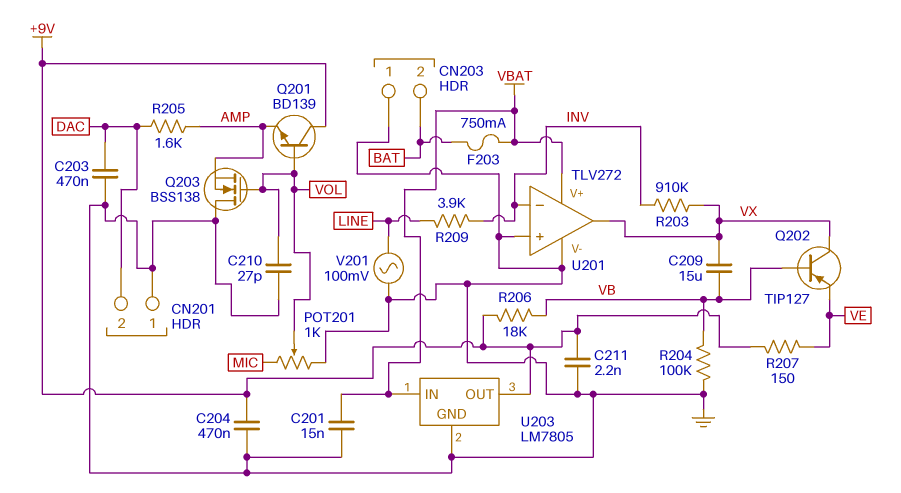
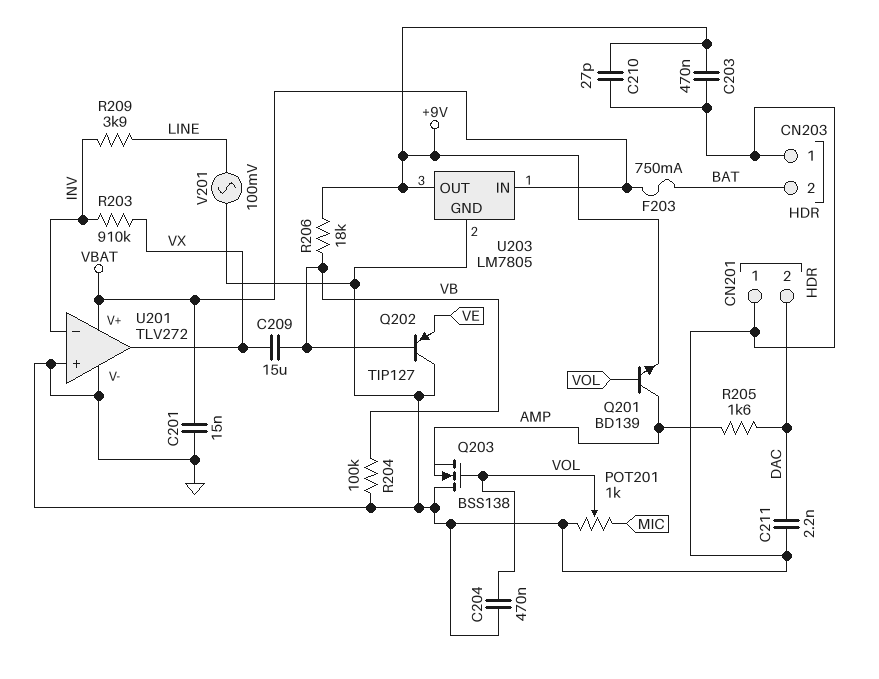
C203: 470nF (DAC, GND) -> 470nF (+9V, GND)
C204: 470nF (+9V, GND) -> 470nF (GND, VOL)
C210: 27pF (GND, VOL) -> 27pF (+9V, GND)
C211: 2.2nF (+9V, GND) -> 2.2nF (DAC, GND)
Q201: NPN BD139 (B VOL, C +9V, E AMP) -> NPN BD139 (B VOL, C AMP, E +9V)
Q202: PNP TIP127 (B VB, C VX, E VE) -> PNP TIP127 (B VB, C GND, E VE)
R207: 150 (+9V, VE) -> none

